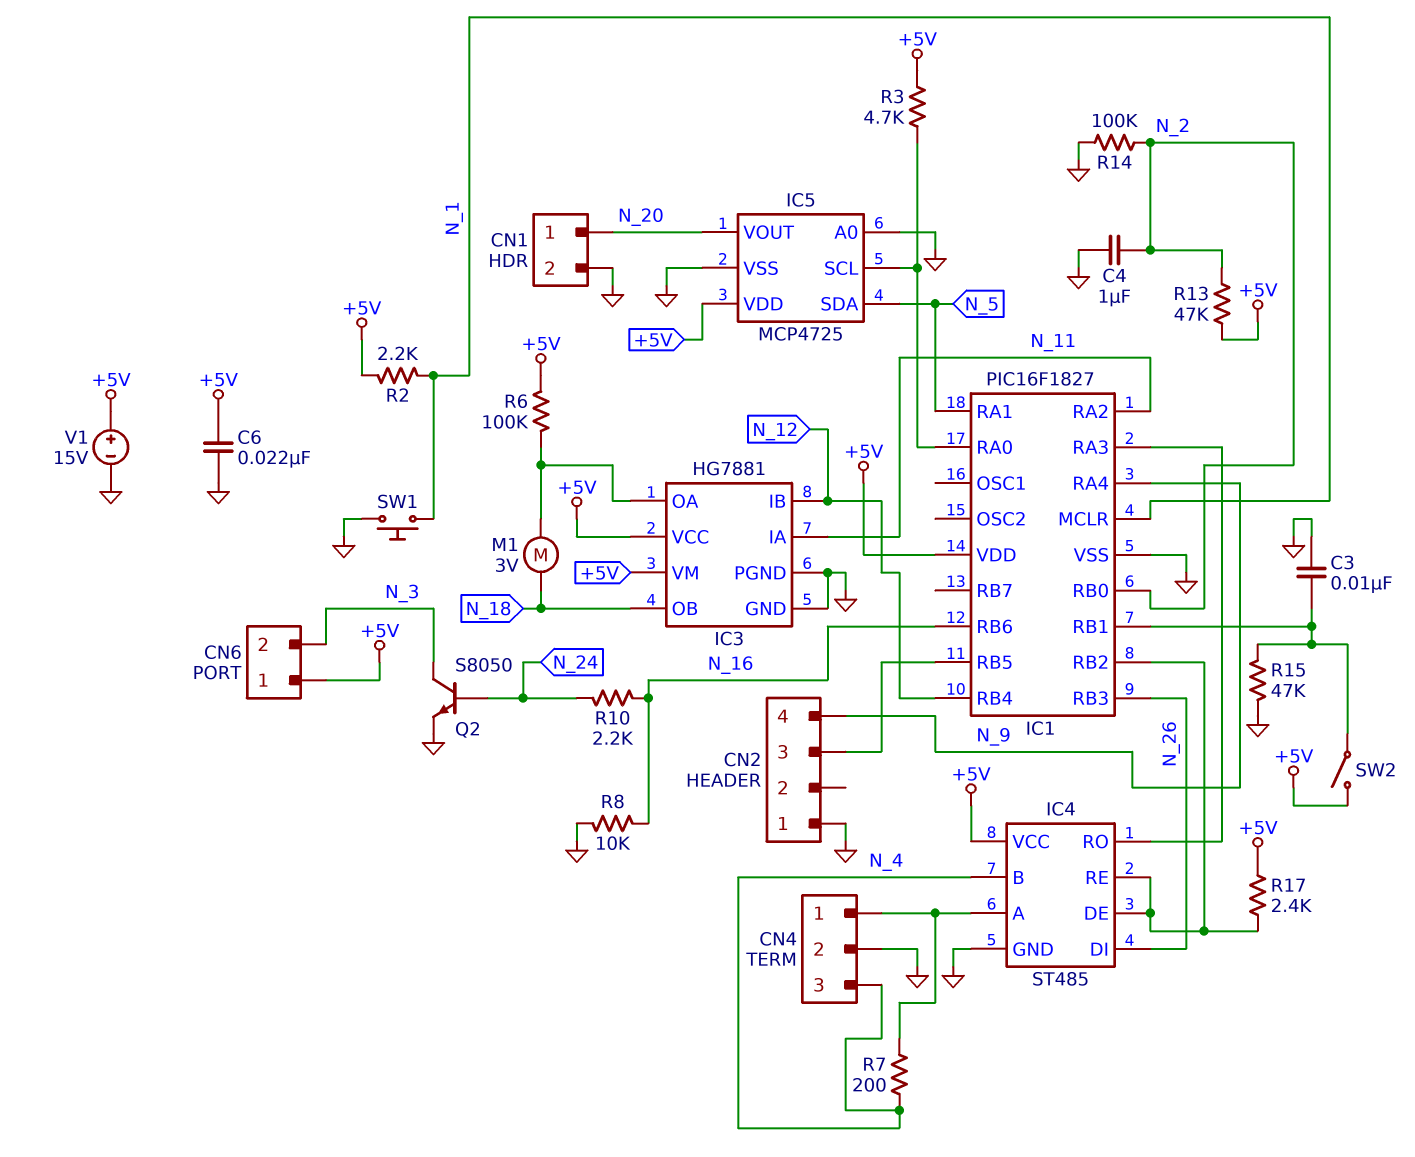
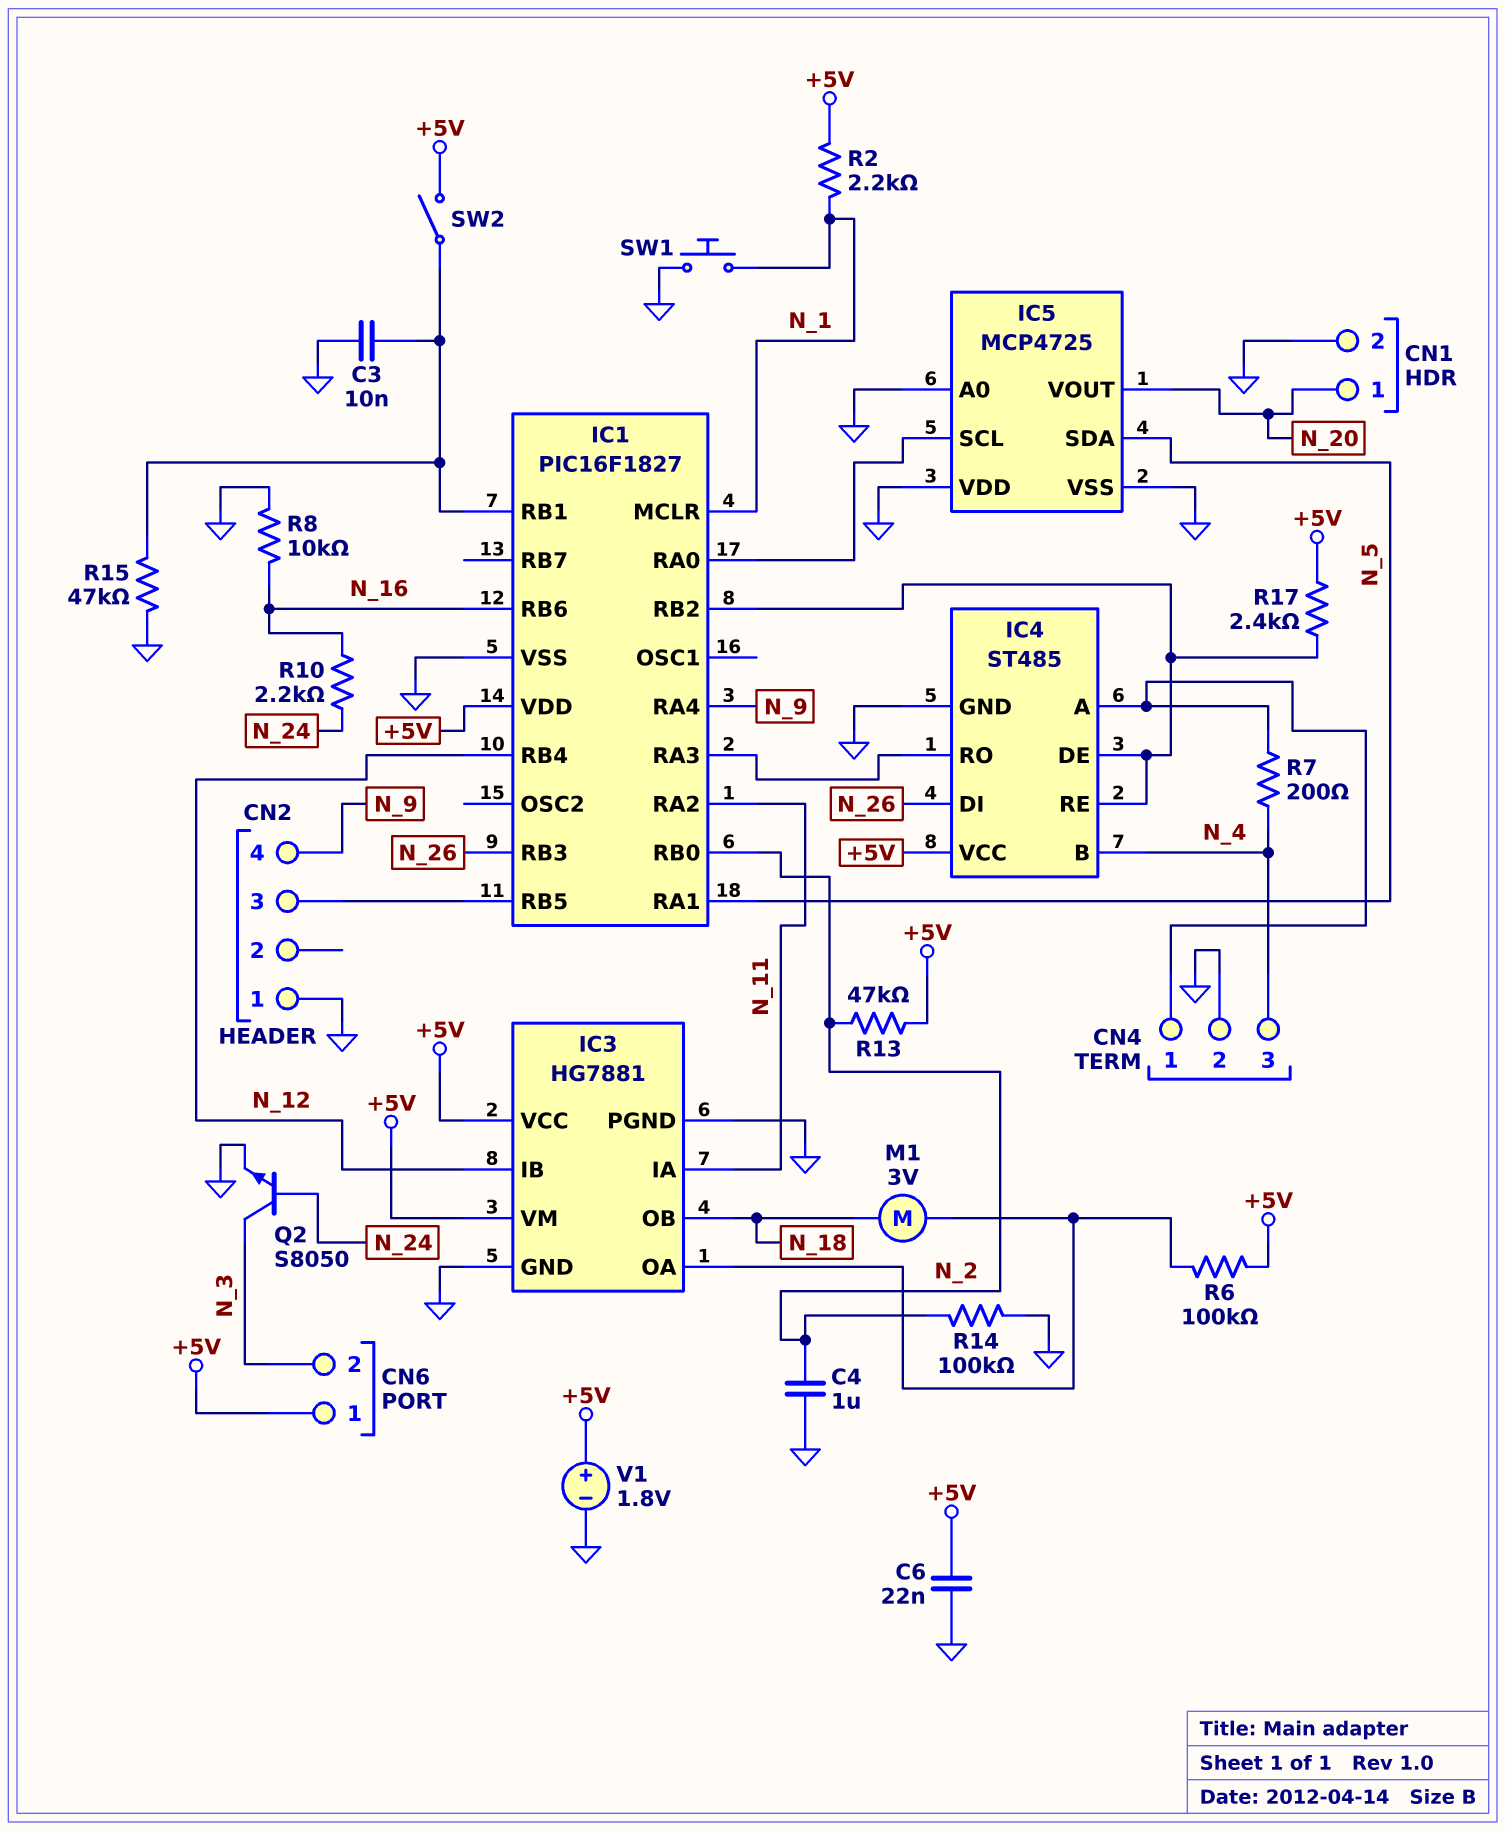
IC5 pin VDD: +5V -> GND
R3: 4.7k (+5V, IC1/RA0) -> none
V1: 15V (plus +5V, minus GND) -> 1.8V (plus +5V, minus GND)

